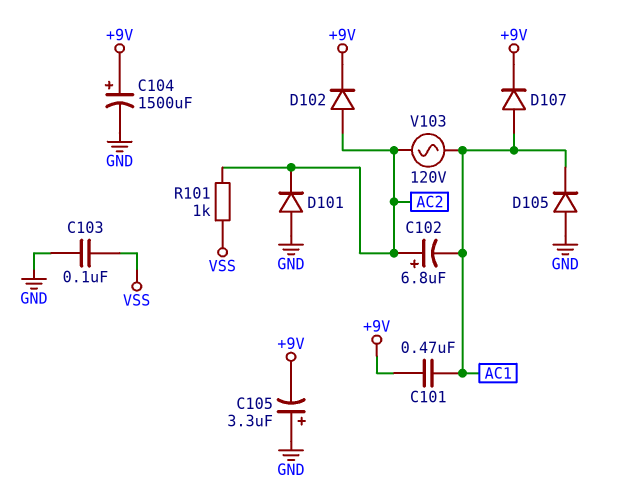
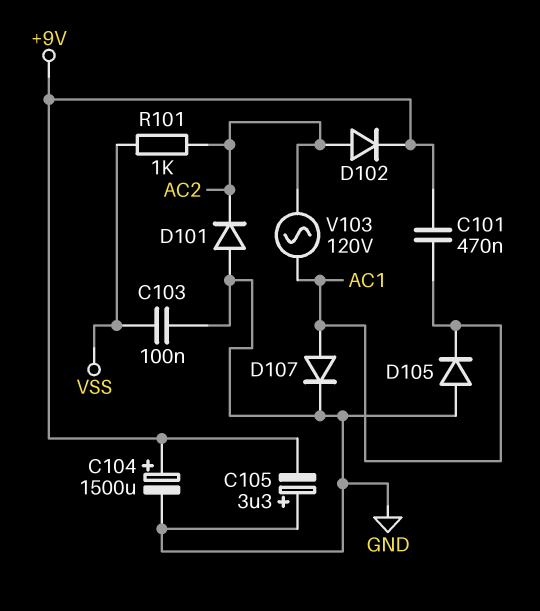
C102: 6.8uF (plus AC2, minus AC1) -> none
D107: diode (A AC1, K +9V) -> diode (A AC1, K GND)

